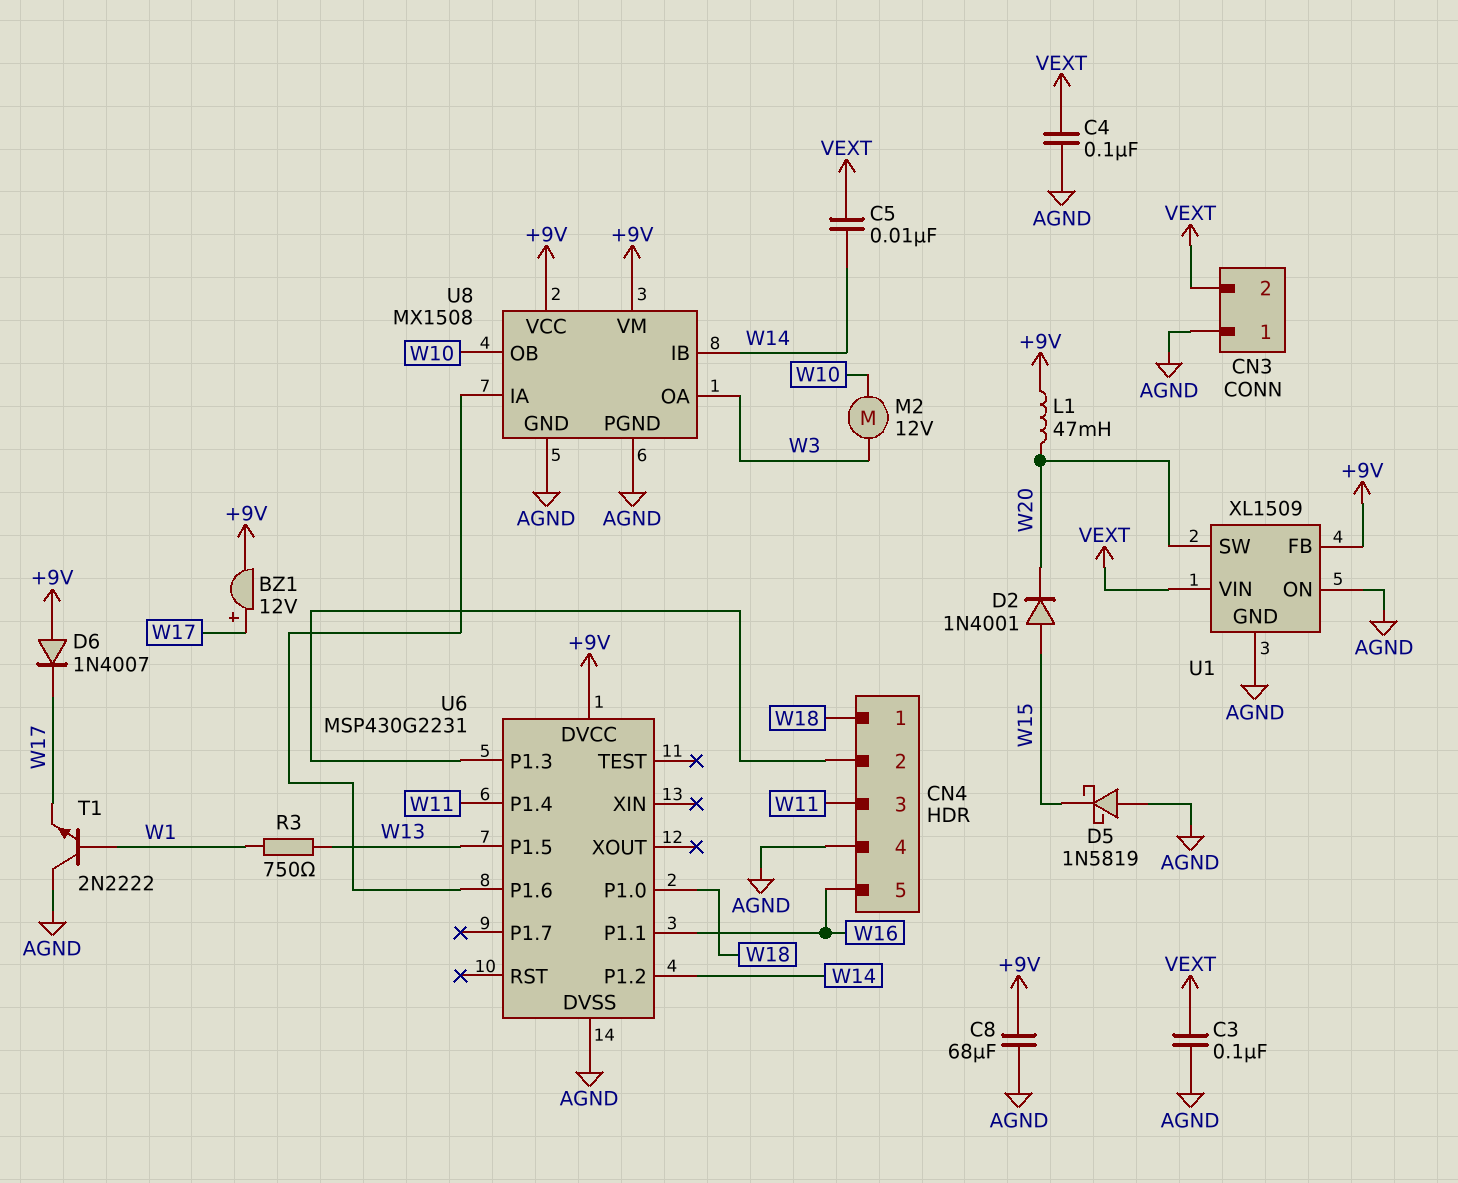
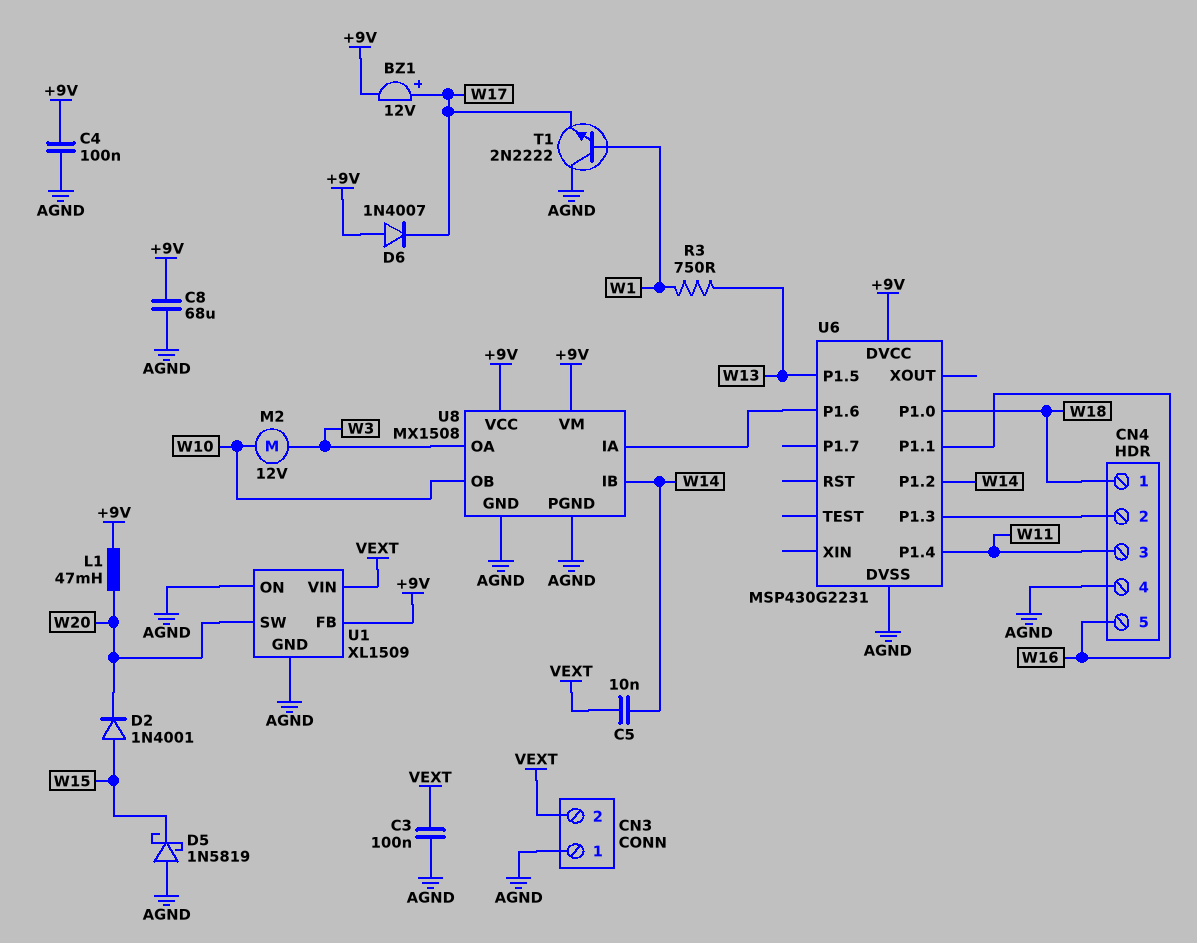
C4: 100nF (AGND, VEXT) -> 100nF (+9V, AGND)

